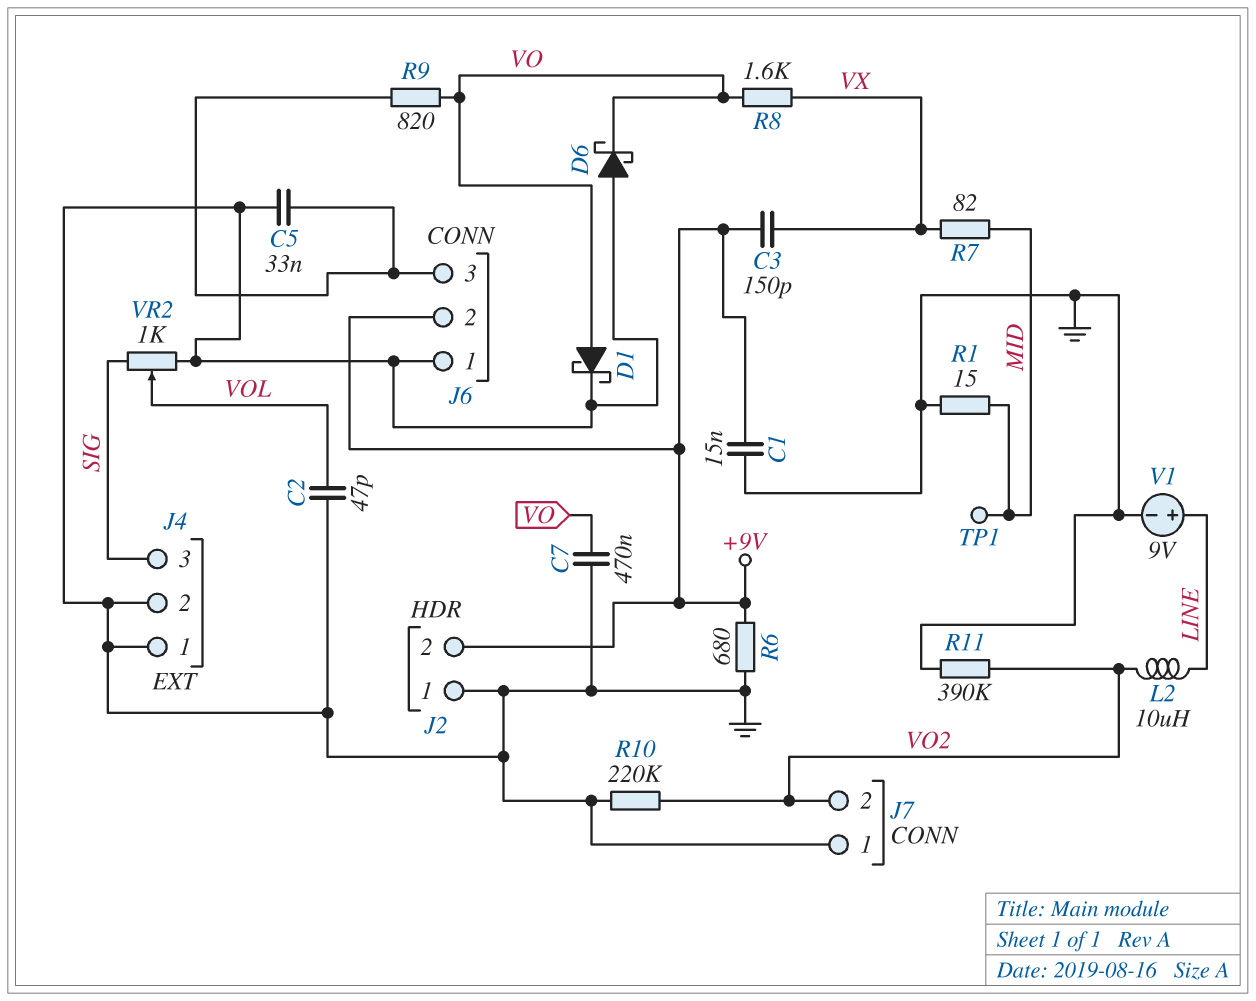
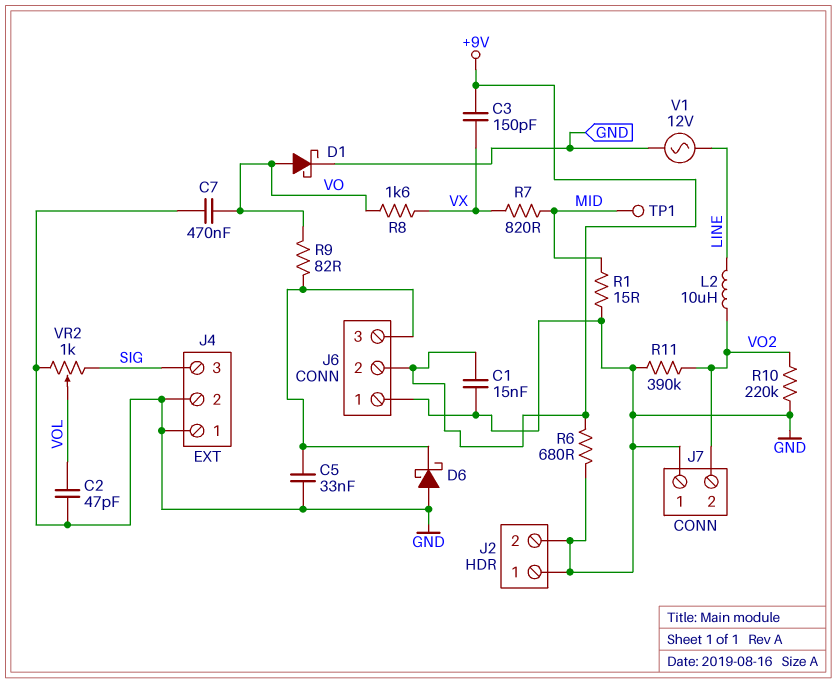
D6: schottky (A GND, K VO) -> schottky (A GND, K J6/3)
J2 pin 2: +9V -> GND
R7: 82 (MID, VX) -> 820 (MID, VX)
R9: 820 (J6/3, VO) -> 82 (J6/3, VO)
V1: 9V (plus LINE, minus GND) -> AC 12V (GND, LINE)

